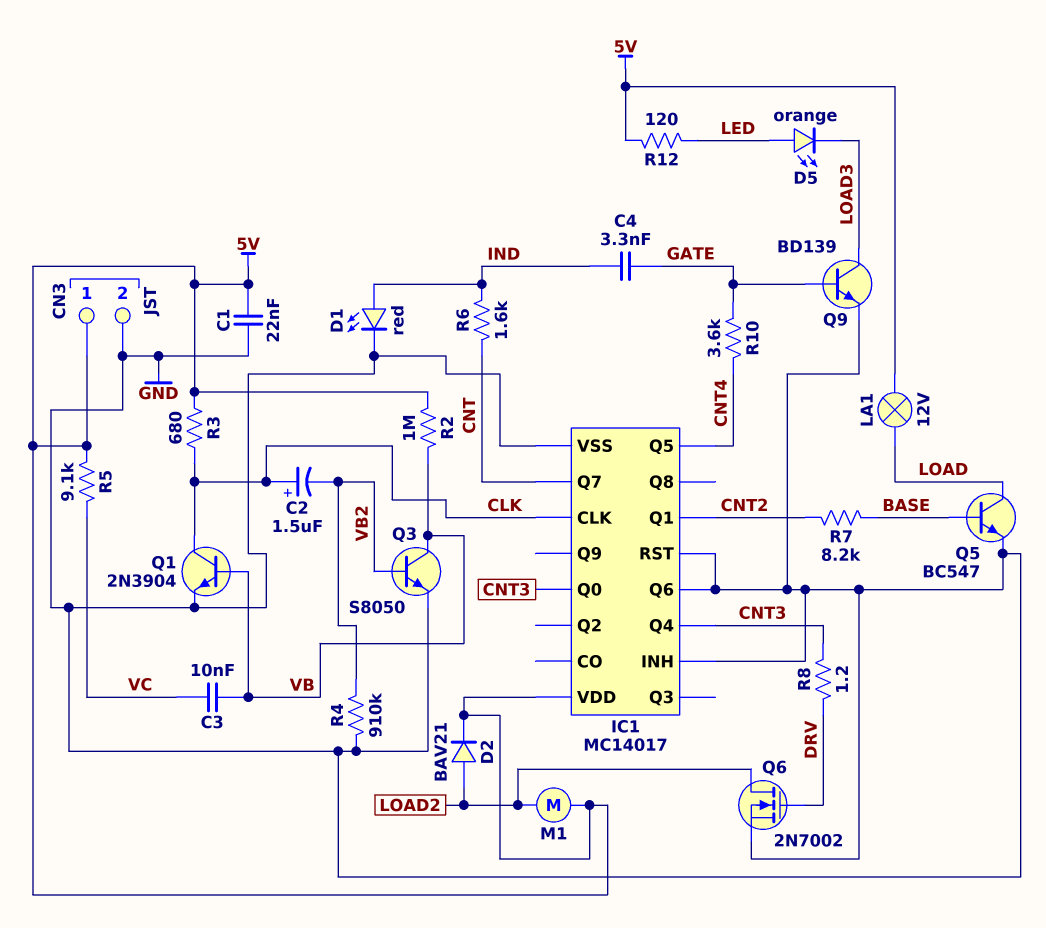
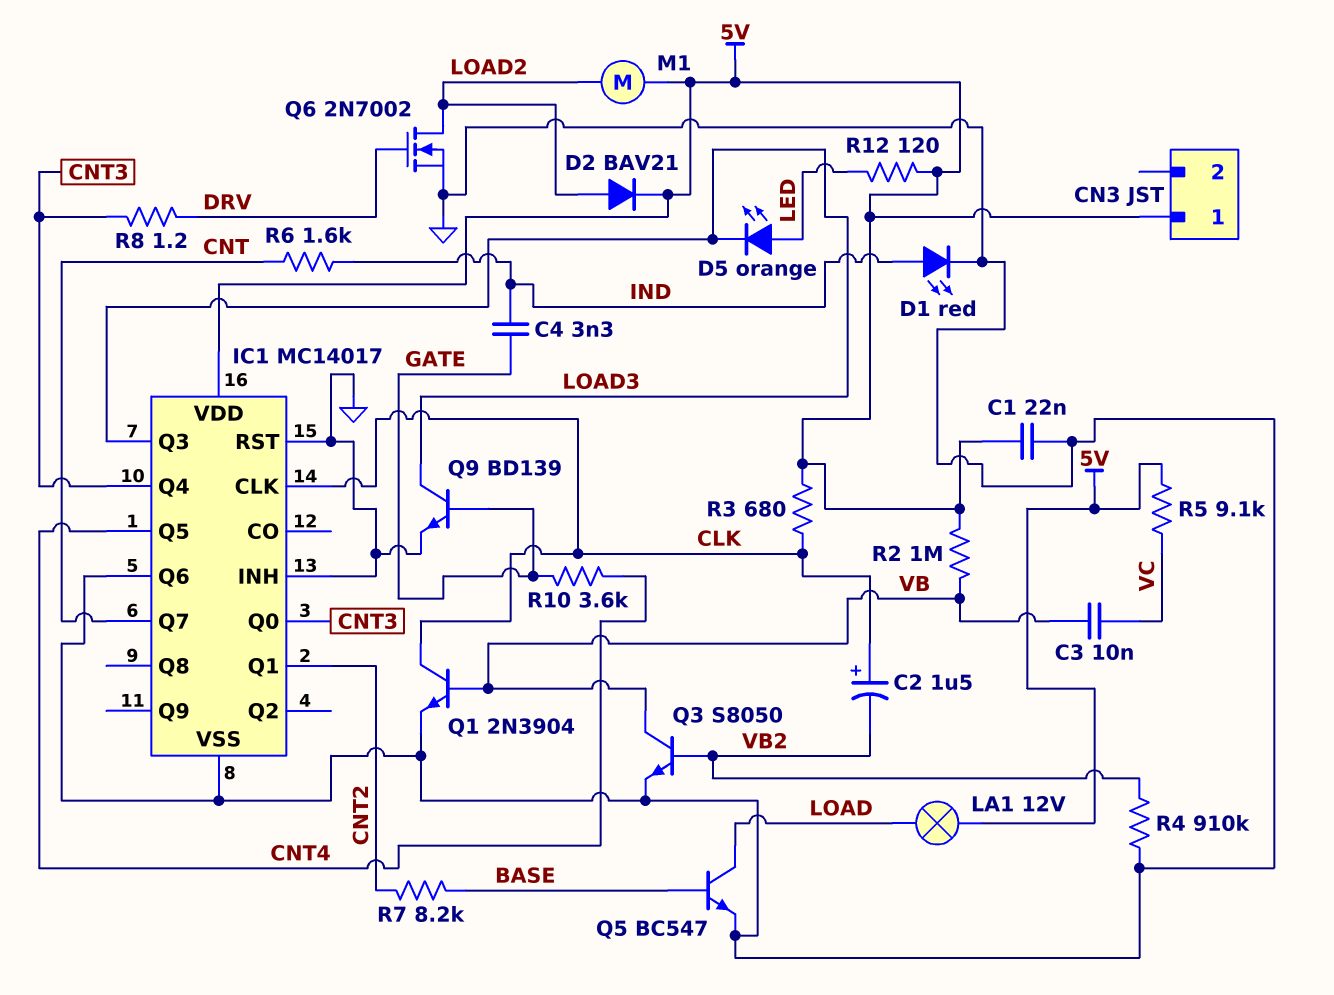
CN3 pin 2: GND -> none
IC1 pin Q3: none -> LOAD3

